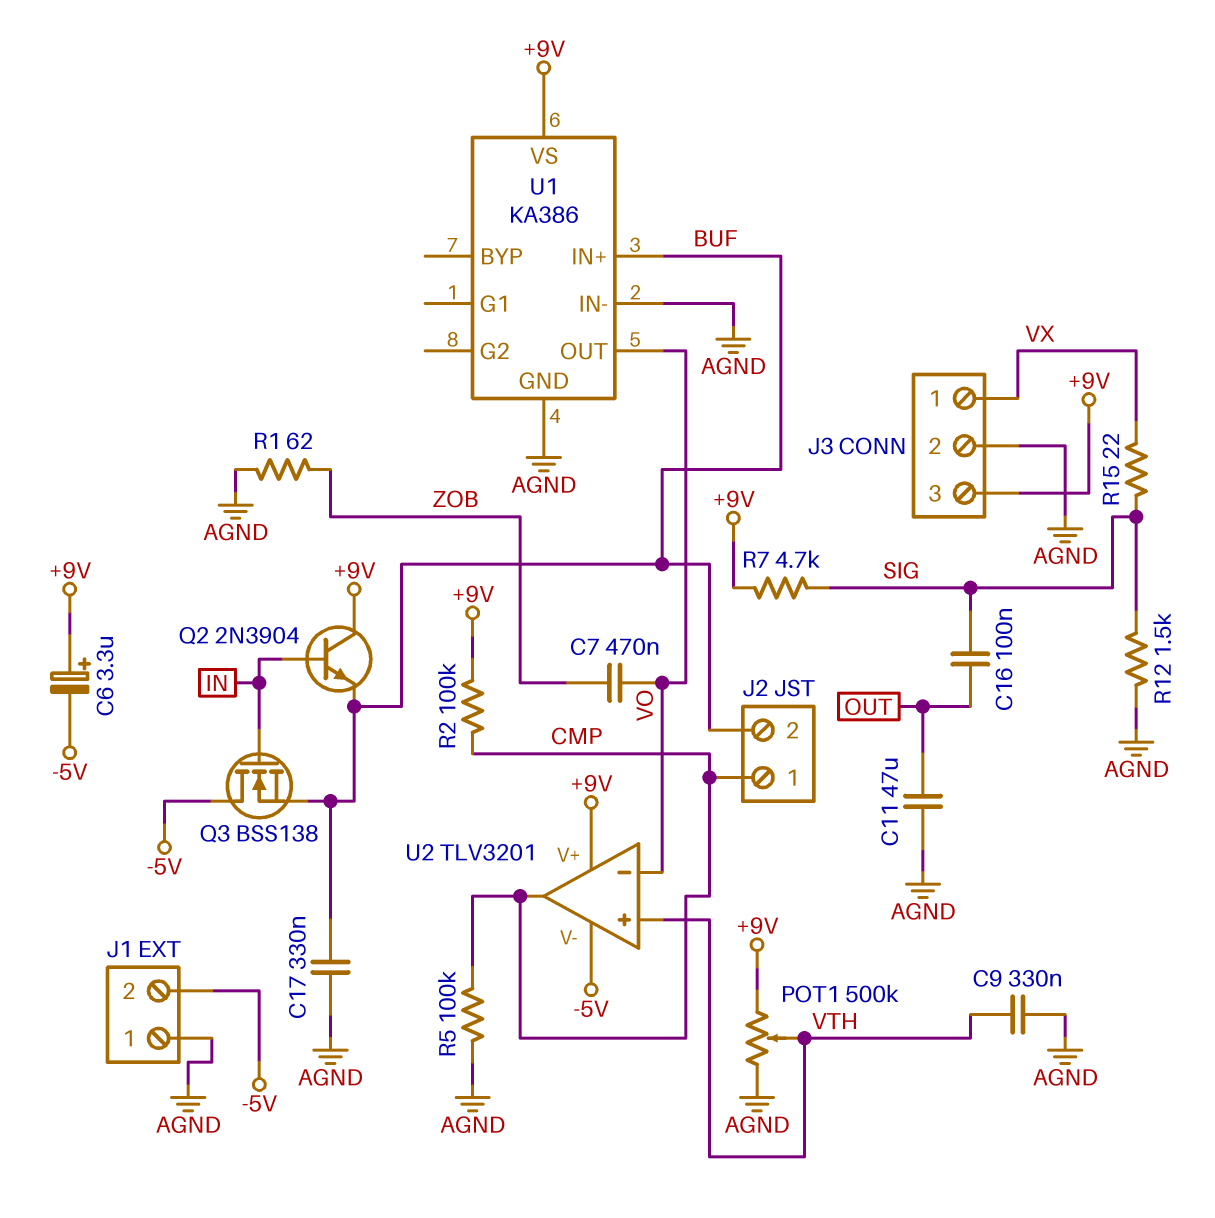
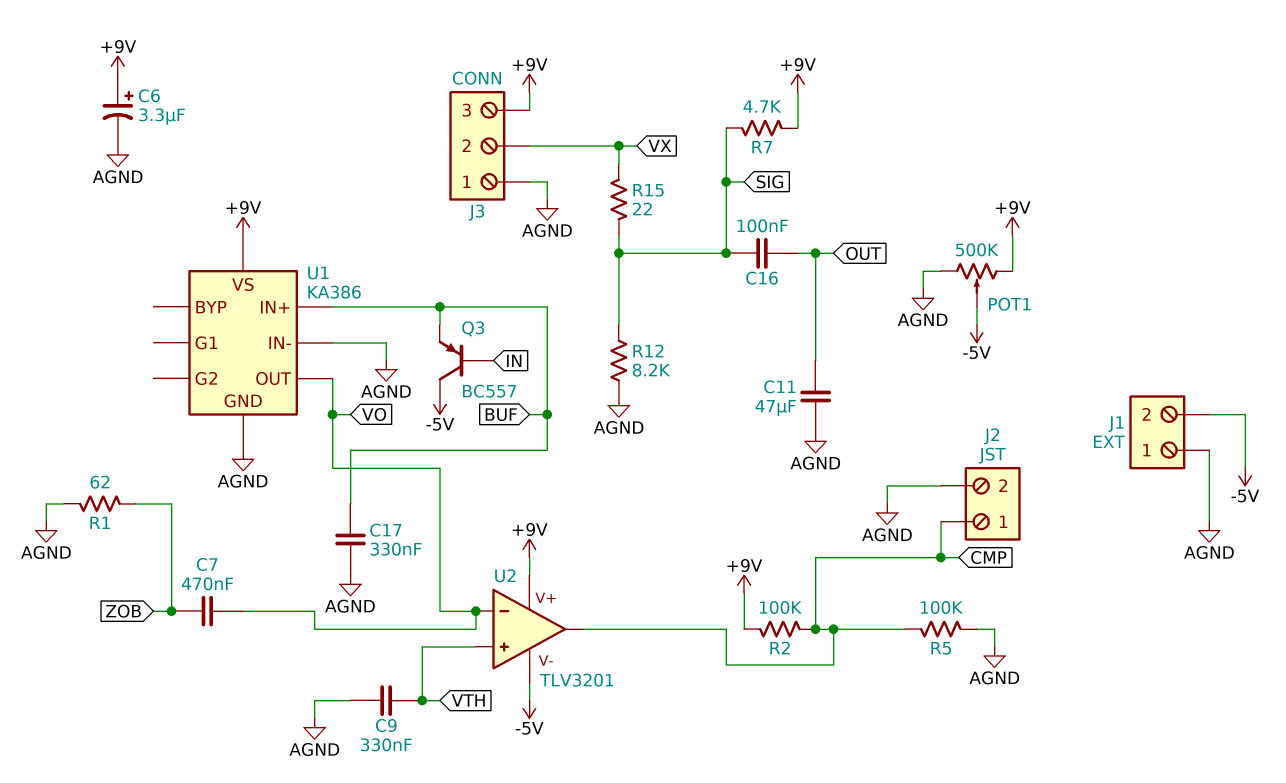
C6: 3.3uF (plus +9V, minus -5V) -> 3.3uF (plus +9V, minus AGND)
J2 pin 2: BUF -> AGND
J3 pin 1: VX -> AGND
J3 pin 2: AGND -> VX
POT1: 500k (+9V, AGND, wiper VTH) -> 500k (+9V, AGND, wiper -5V)
Q2: NPN 2N3904 (B IN, C +9V, E BUF) -> none
Q3: NMOS BSS138 (G IN, D -5V, S BUF) -> PNP BC557 (B IN, C -5V, E BUF)
R12: 1.5k (AGND, SIG) -> 8.2k (AGND, SIG)

